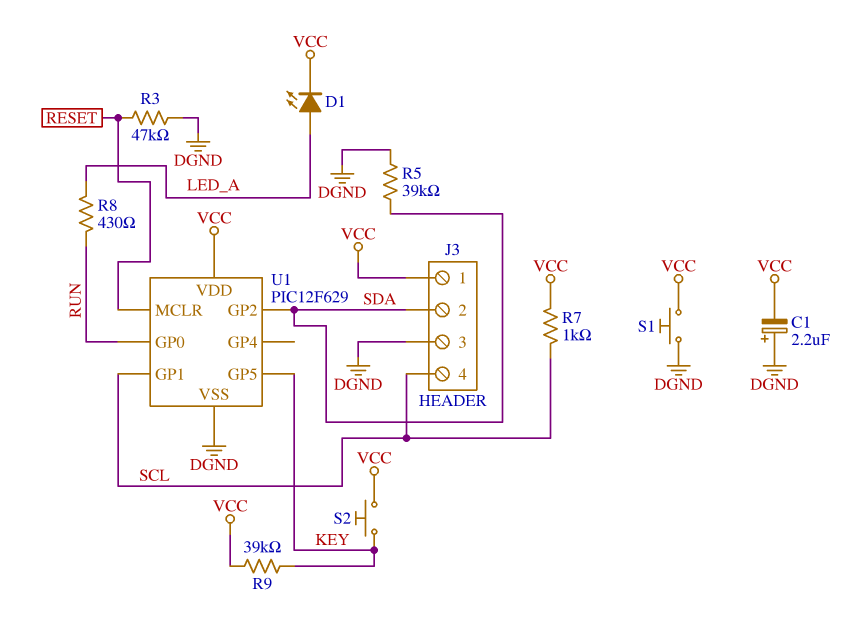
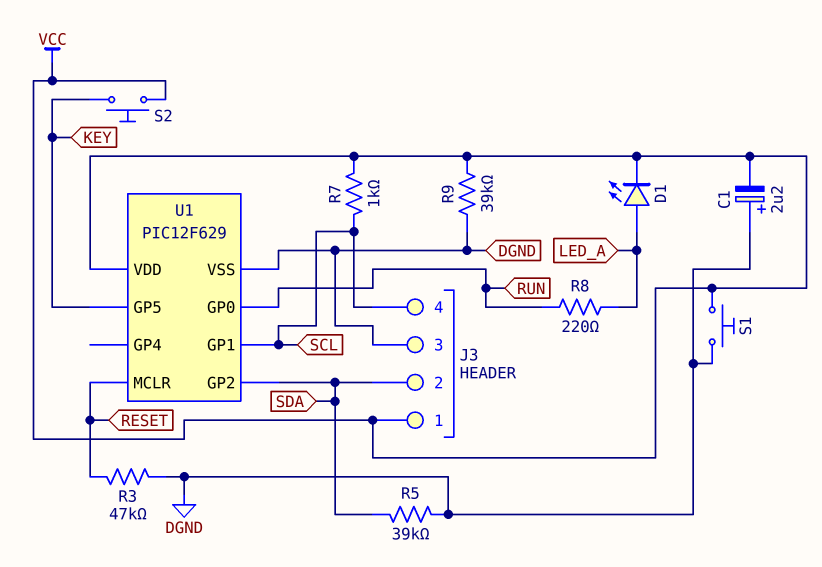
R8: 430 (LED_A, RUN) -> 220 (LED_A, RUN)
R9: 39k (KEY, VCC) -> 39k (DGND, VCC)

